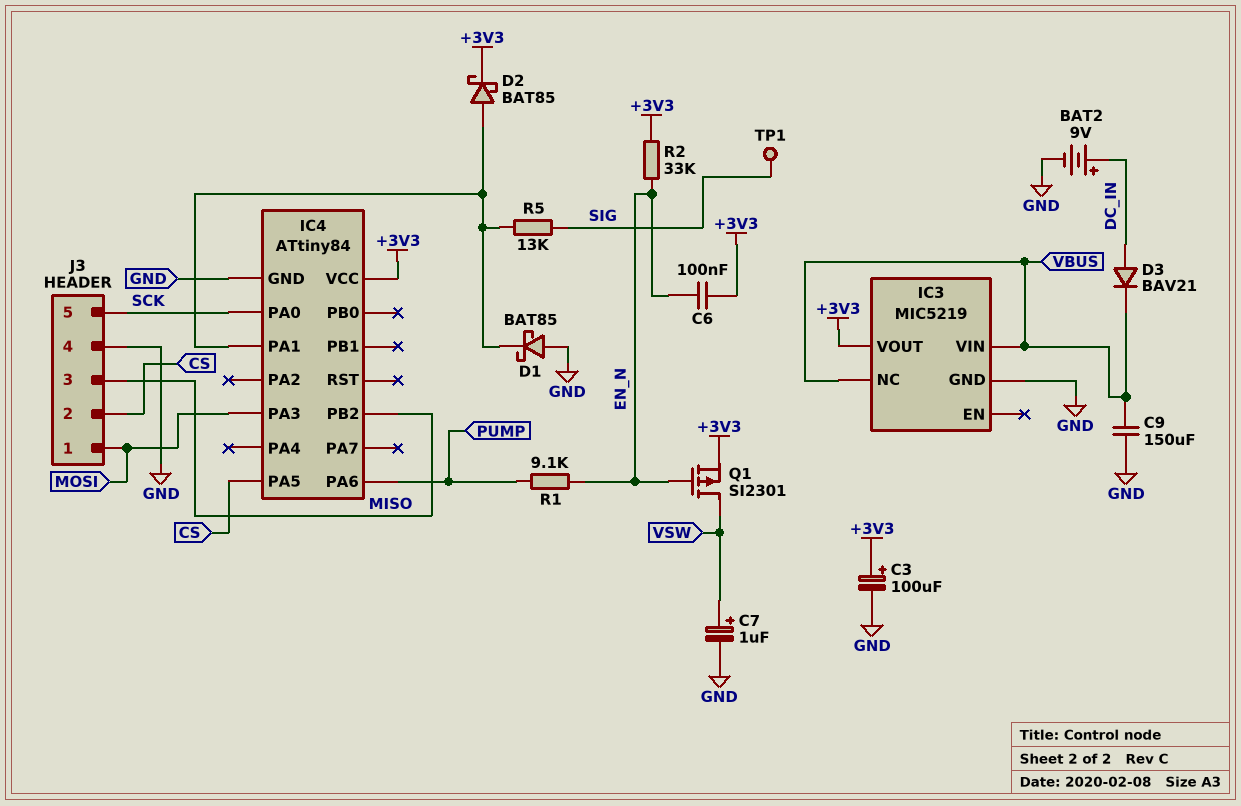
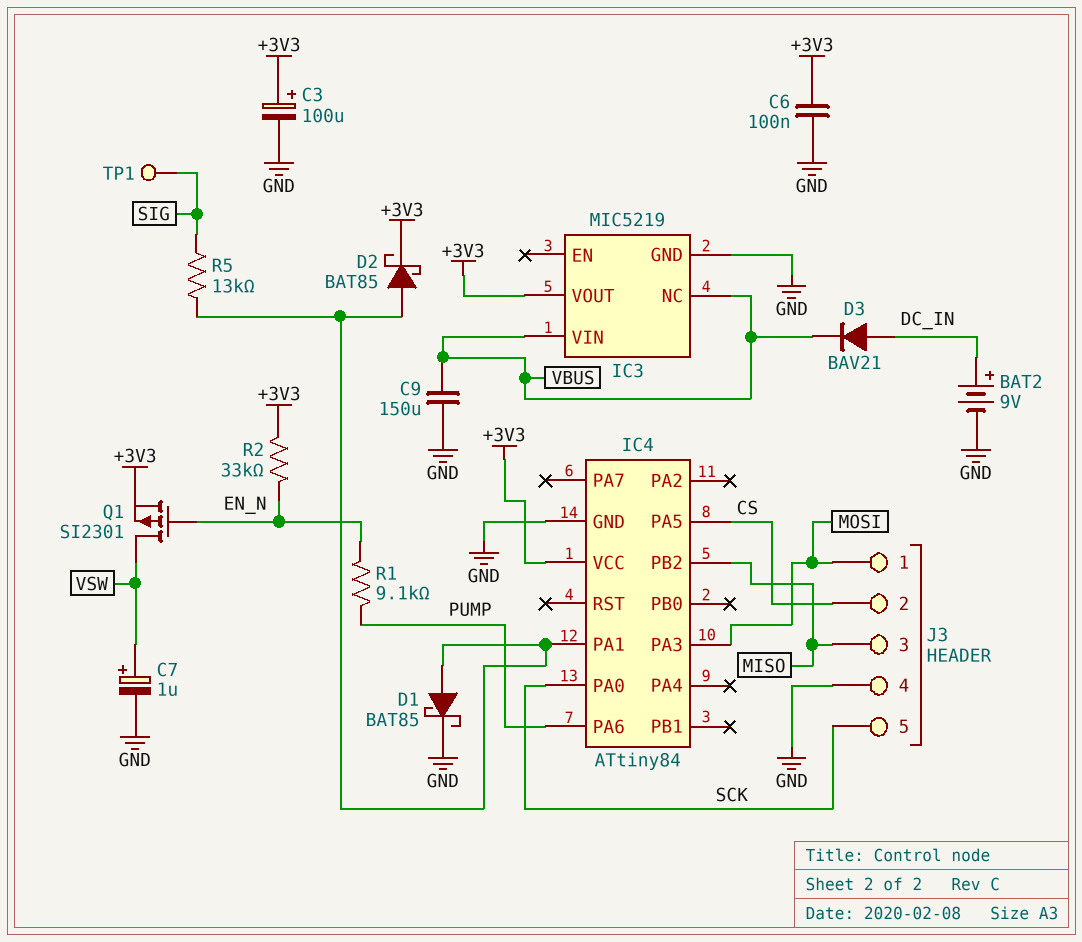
C6: 100nF (+3V3, EN_N) -> 100nF (+3V3, GND)
D1: schottky BAT85 (A GND, K IC4/PA1) -> schottky BAT85 (A IC4/PA1, K GND)

